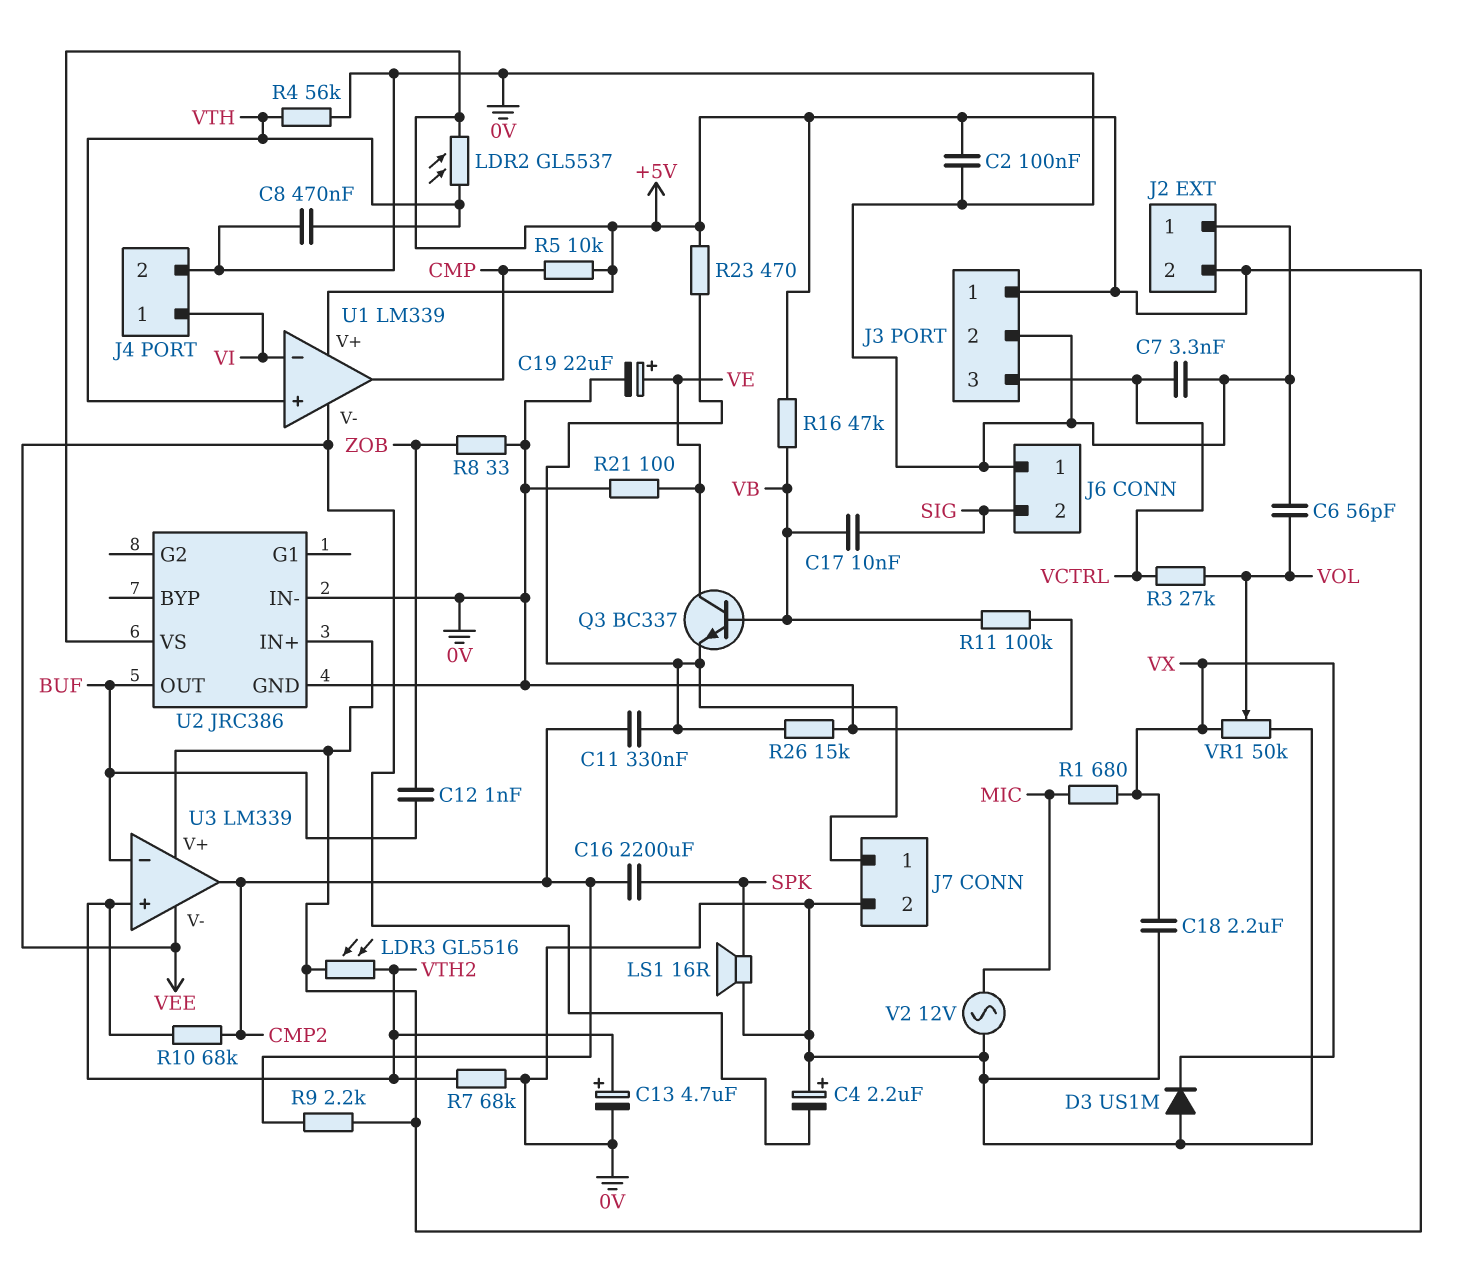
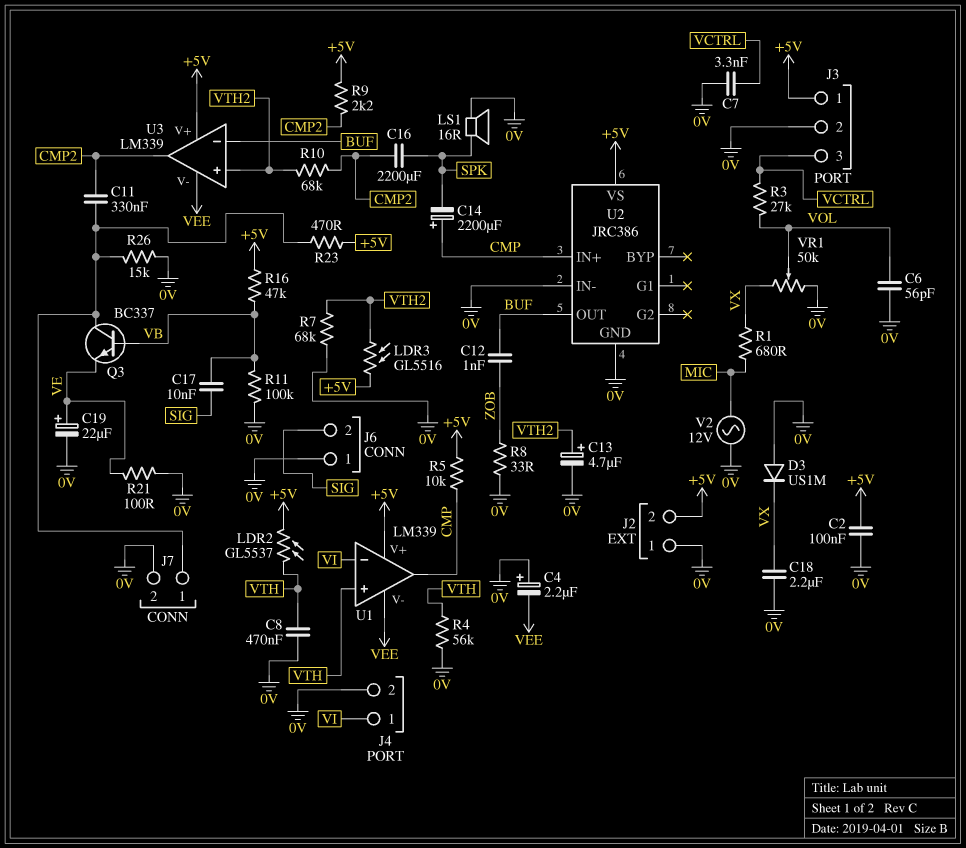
C14: none -> 2200uF (plus CMP, minus SPK)
Q3: NPN BC337 (B VB, C VE, E J7/1) -> NPN BC337 (B VB, C J7/1, E VE)
U2 pin IN+: +5V -> CMP

